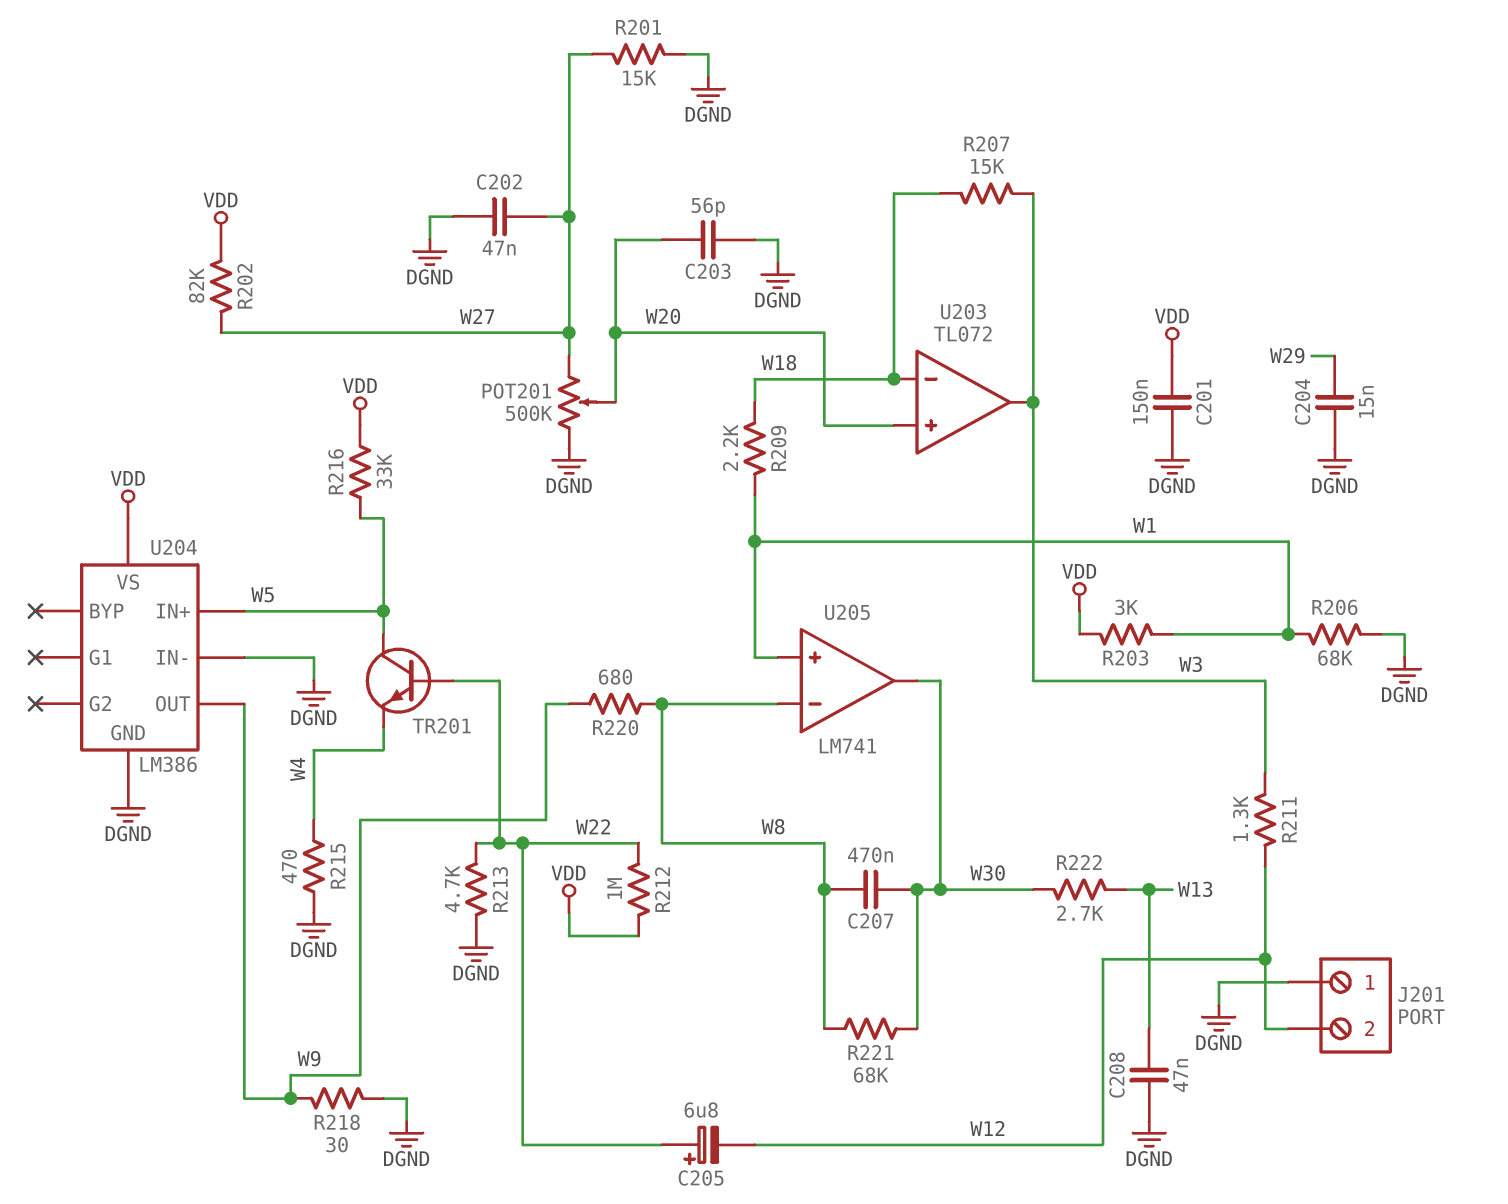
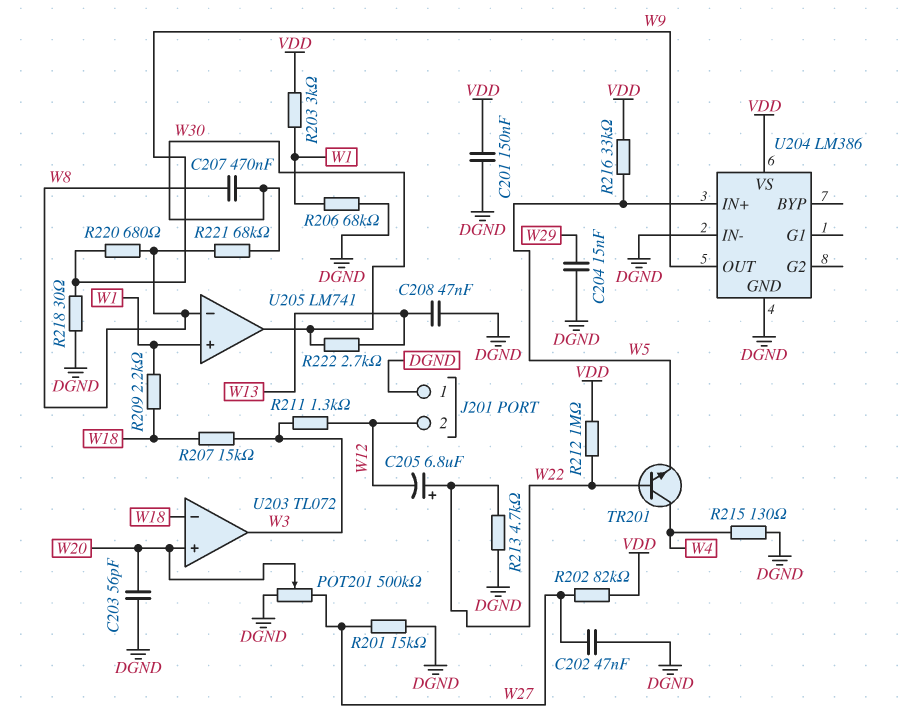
R215: 470 (DGND, W4) -> 130 (DGND, W4)
TR201: NPN (B W22, C W5, E W4) -> NPN (B W22, C W4, E W5)

